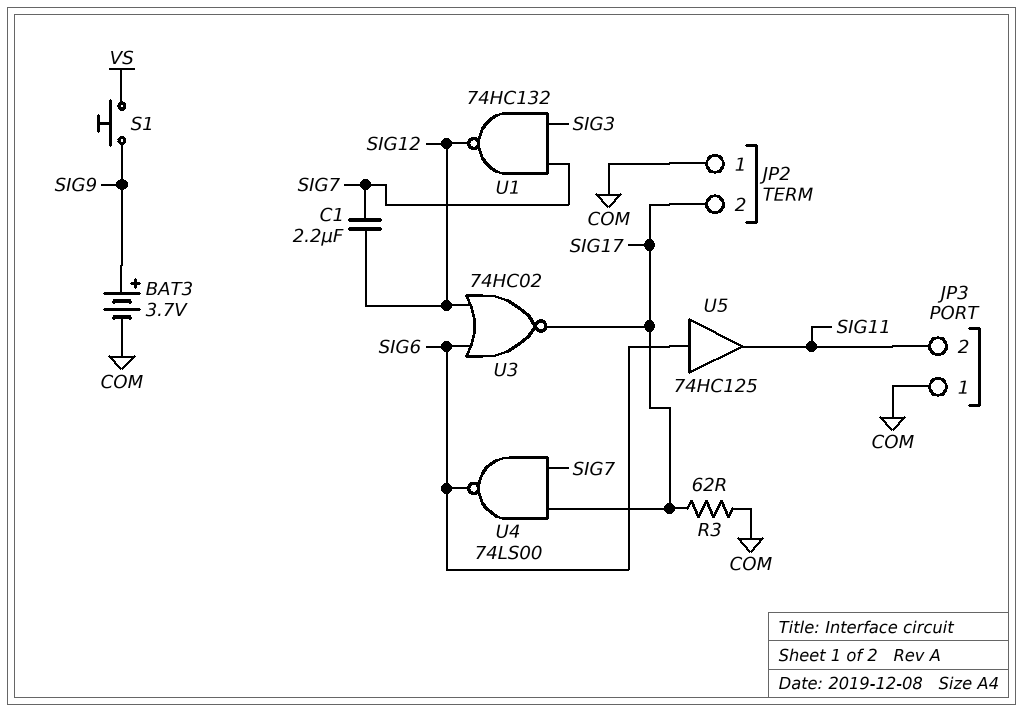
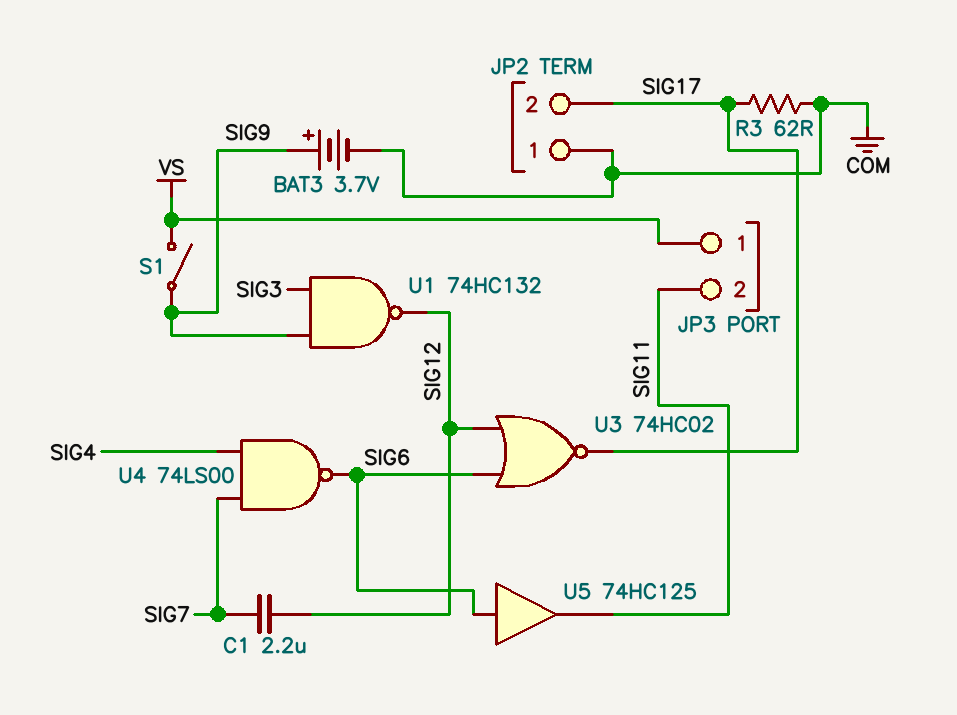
JP3 pin 1: COM -> VS
S1: button (SIG9, VS) -> switch (SIG9, VS)
U1: NAND 74HC132 (in SIG3, in SIG7, out SIG12) -> NAND 74HC132 (in SIG3, in SIG9, out SIG12)
U4: NAND 74LS00 (in SIG7, in SIG17, out SIG6) -> NAND 74LS00 (in SIG4, in SIG7, out SIG6)

